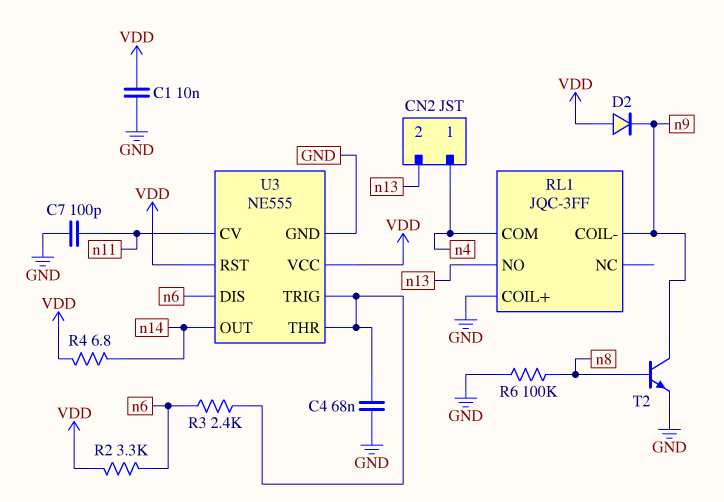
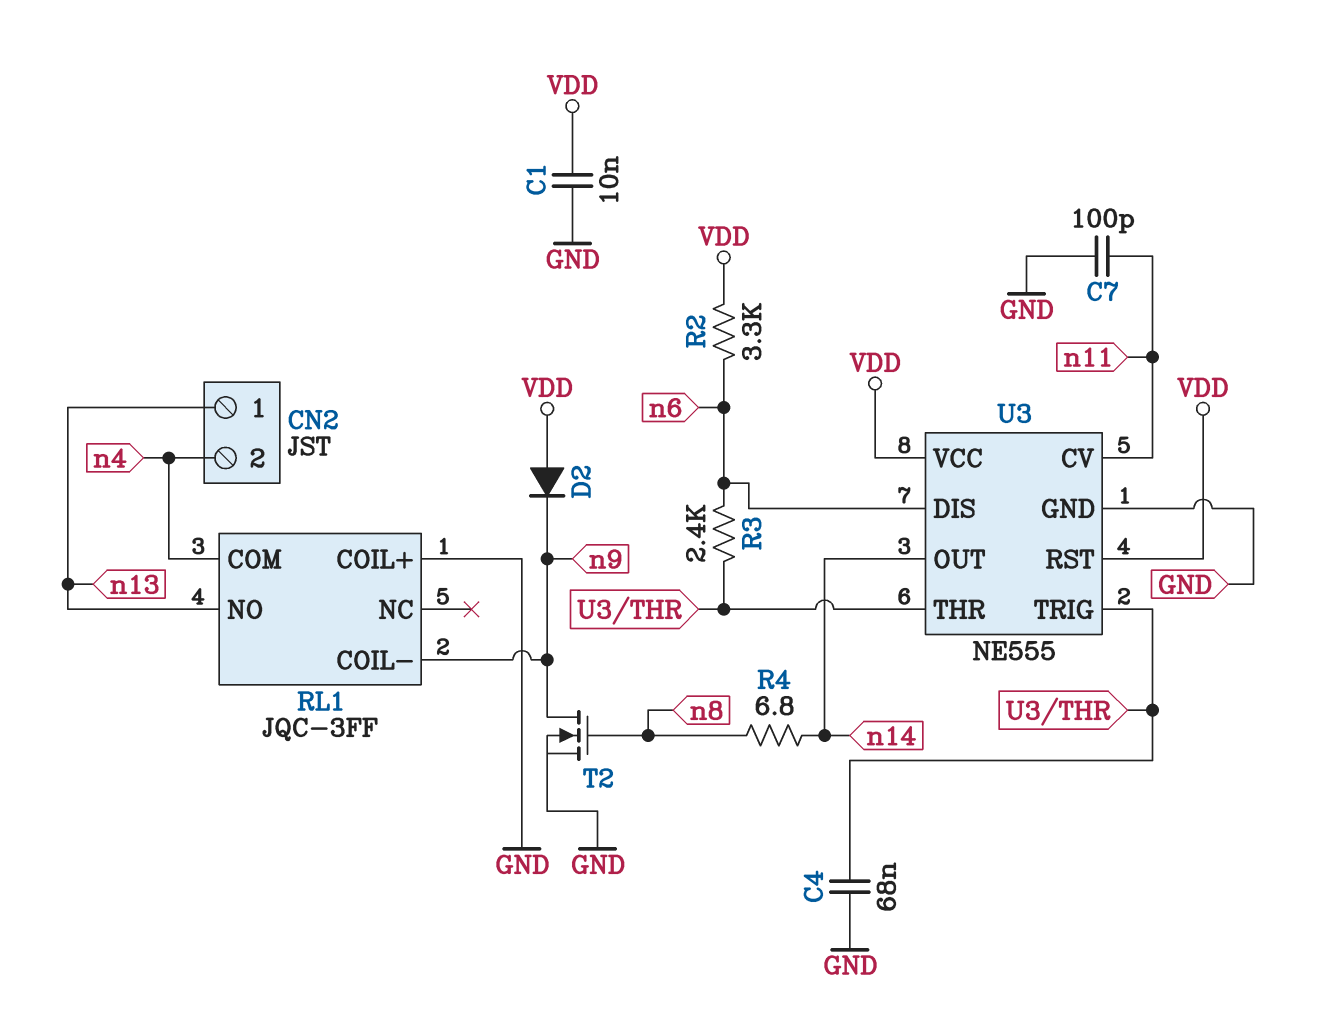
CN2 pin 1: n4 -> n13
CN2 pin 2: n13 -> n4
R4: 6.8 (VDD, n14) -> 6.8 (n8, n14)
R6: 100k (GND, n8) -> none
T2: NPN (B n8, C n9, E GND) -> NMOS (G n8, D n9, S GND)

